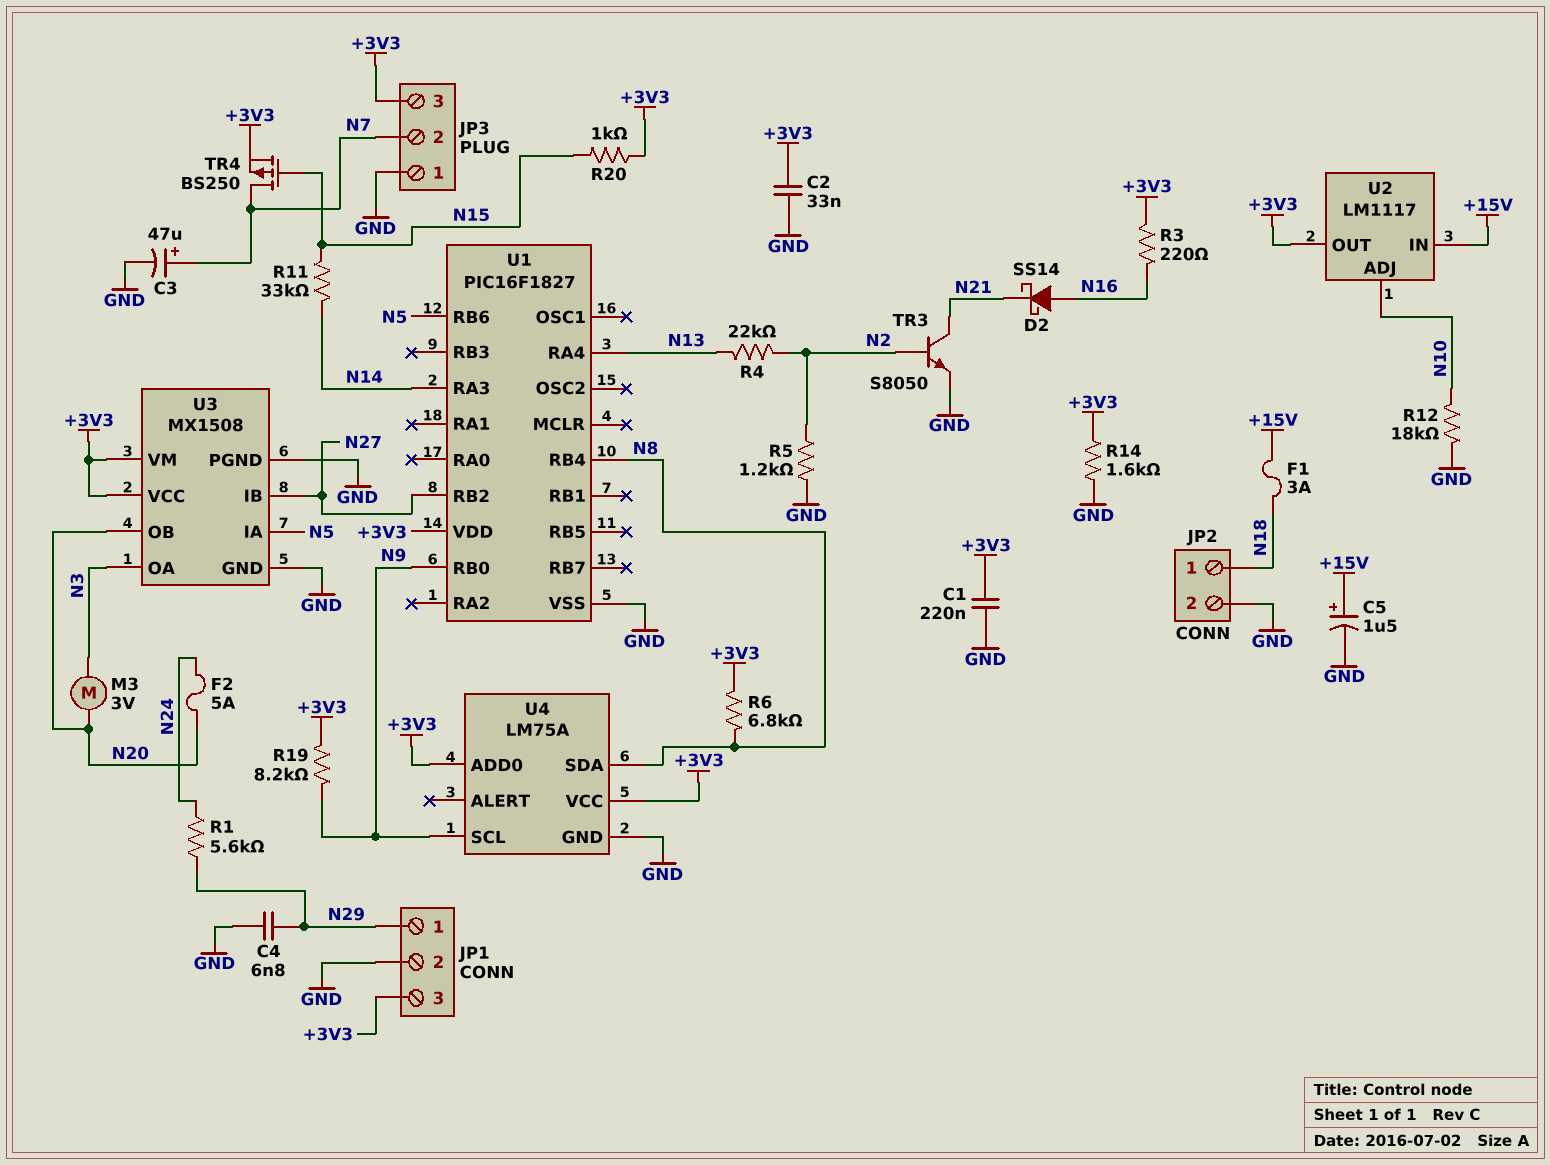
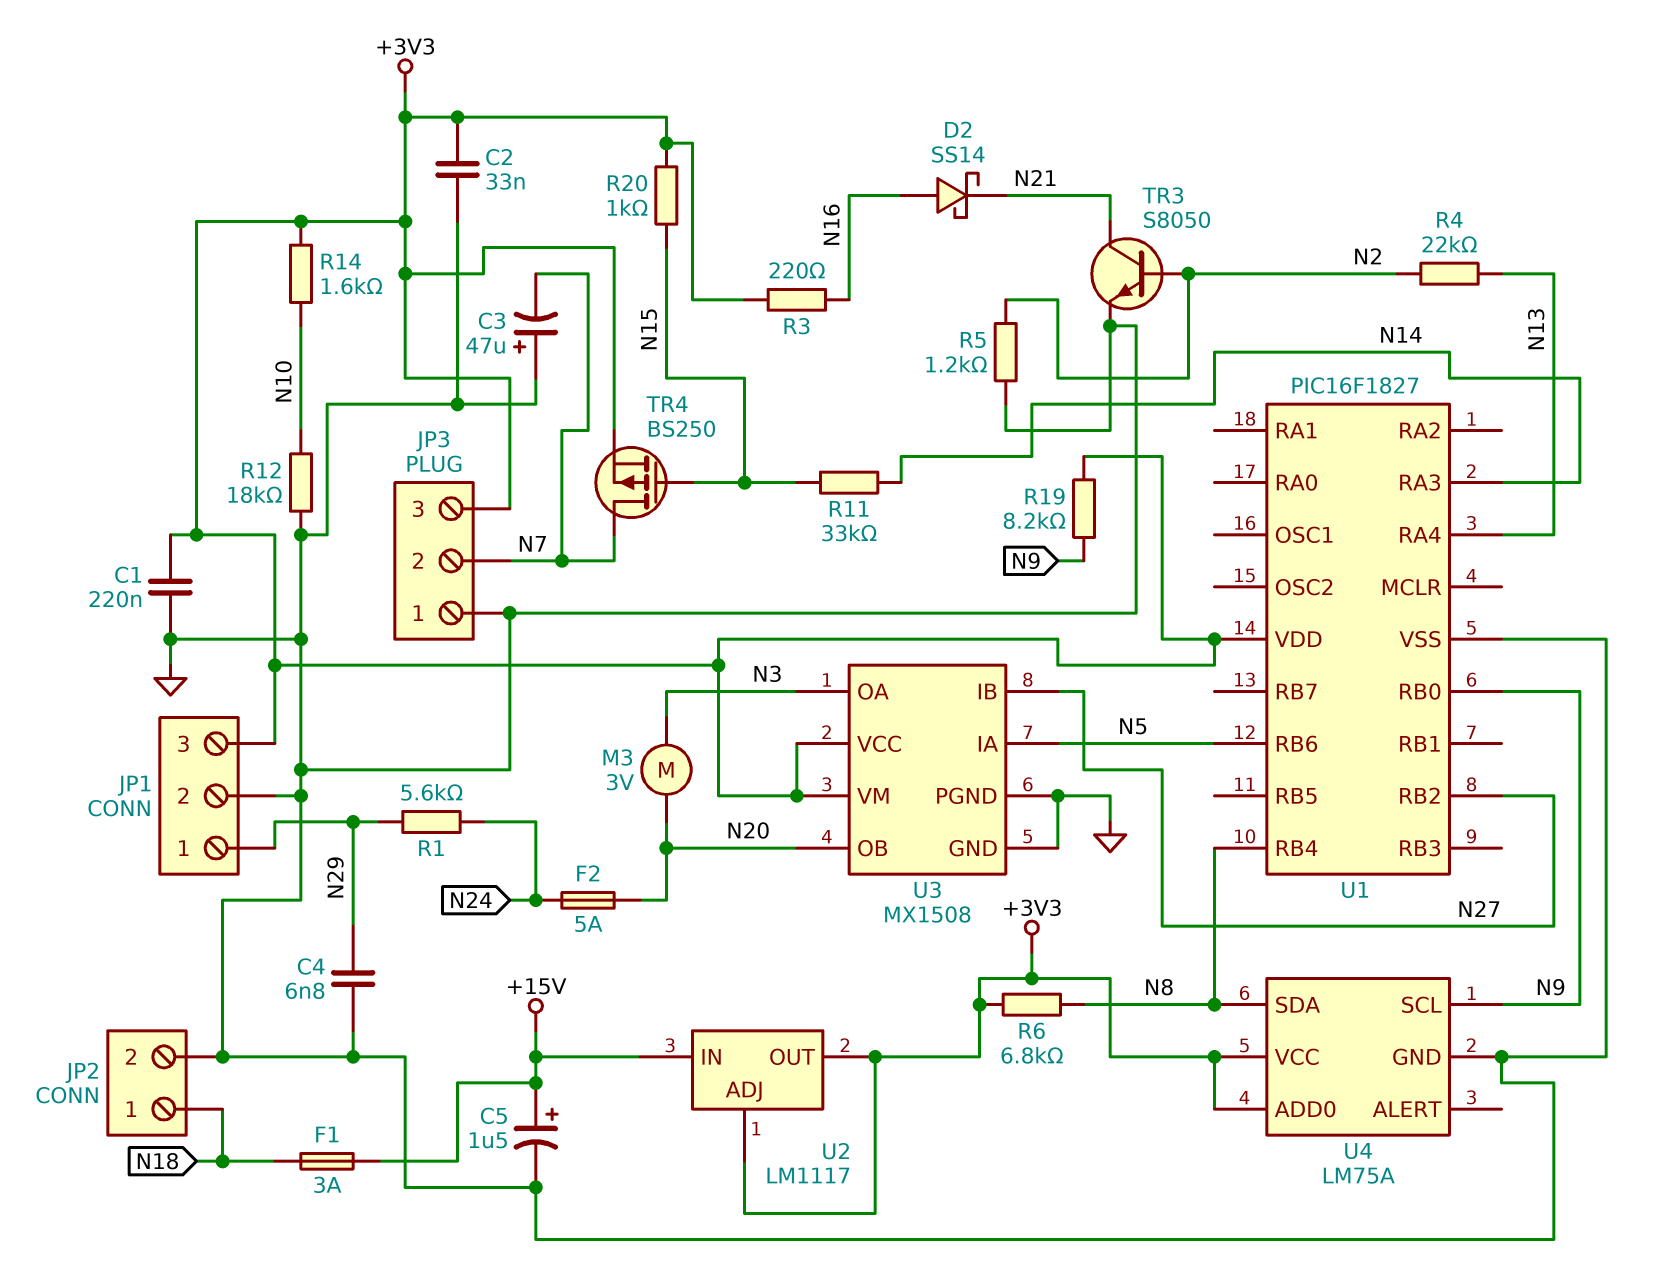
C3: 47uF (plus N7, minus GND) -> 47uF (plus GND, minus N7)
R14: 1.6k (+3V3, GND) -> 1.6k (+3V3, N10)
U2 pin ADJ: N10 -> +3V3

